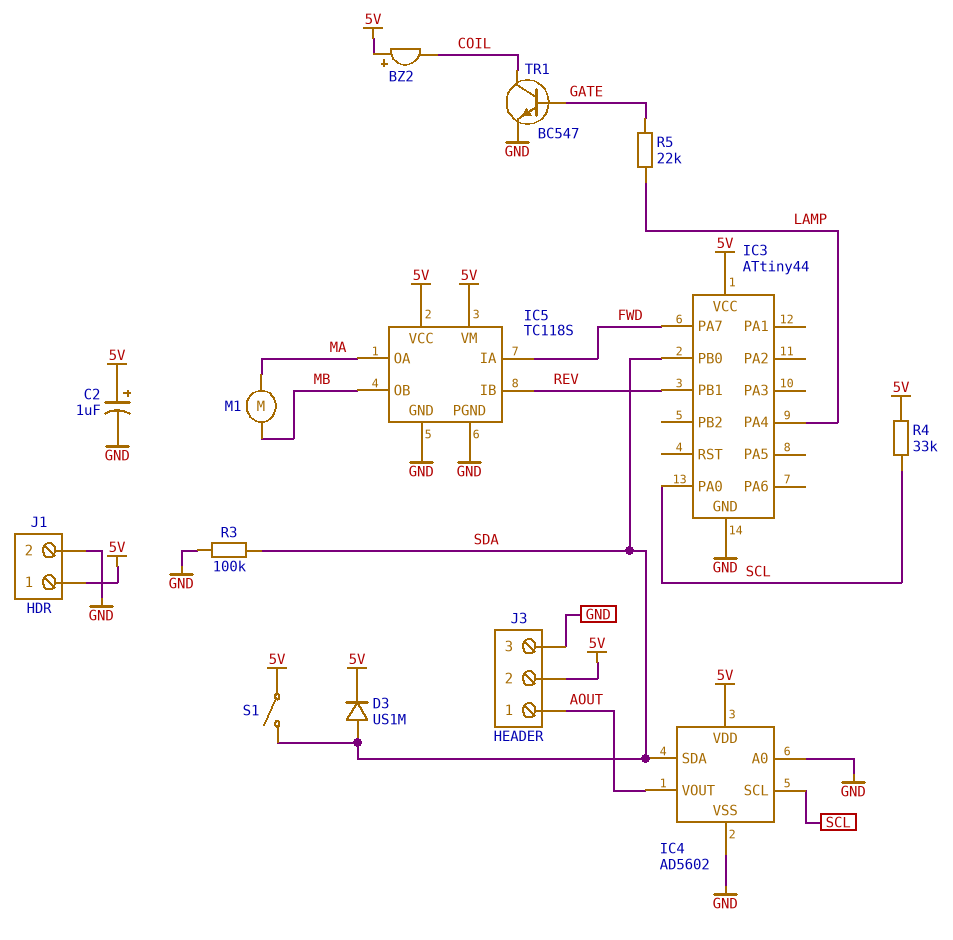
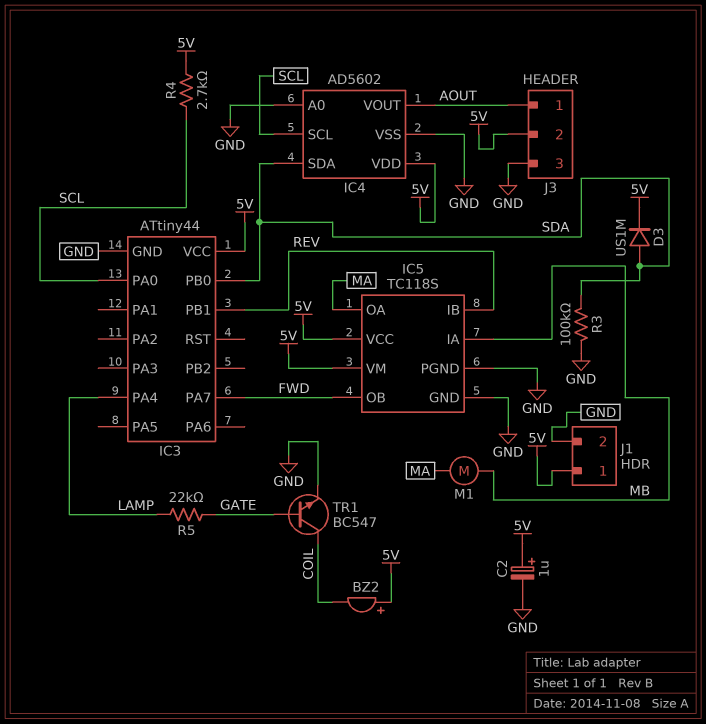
IC5 pin IA: FWD -> MB
IC5 pin OB: MB -> FWD
R4: 33k (5V, SCL) -> 2.7k (5V, SCL)
S1: switch (5V, SDA) -> none

